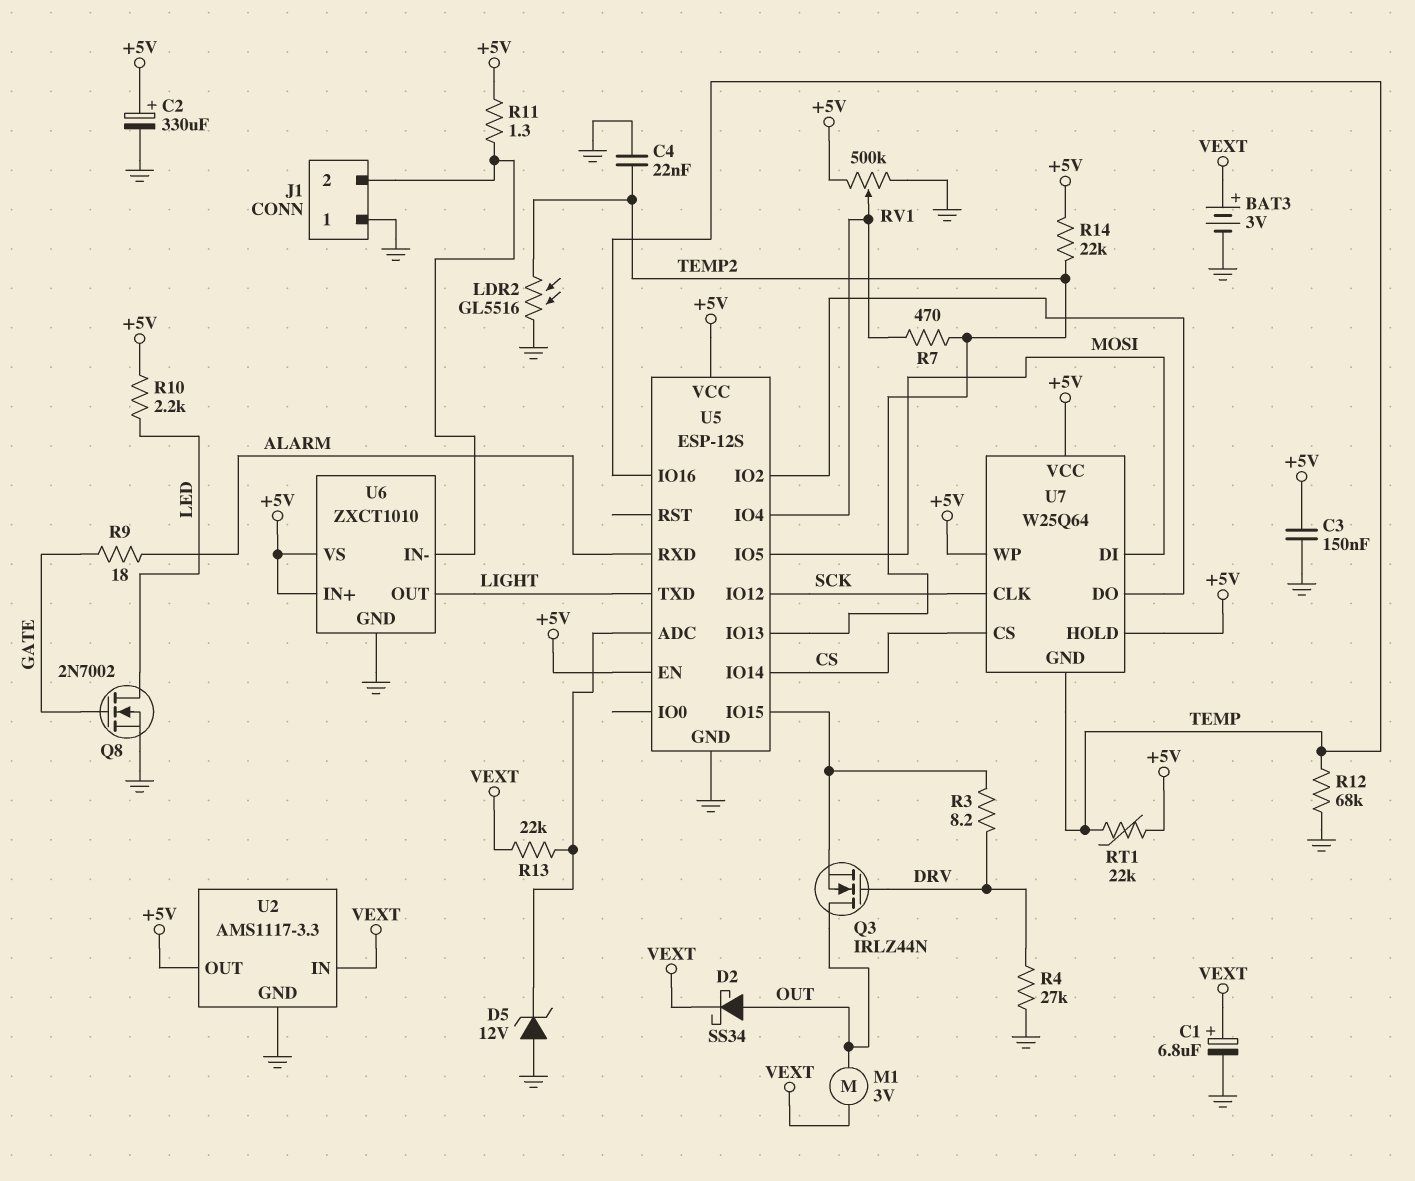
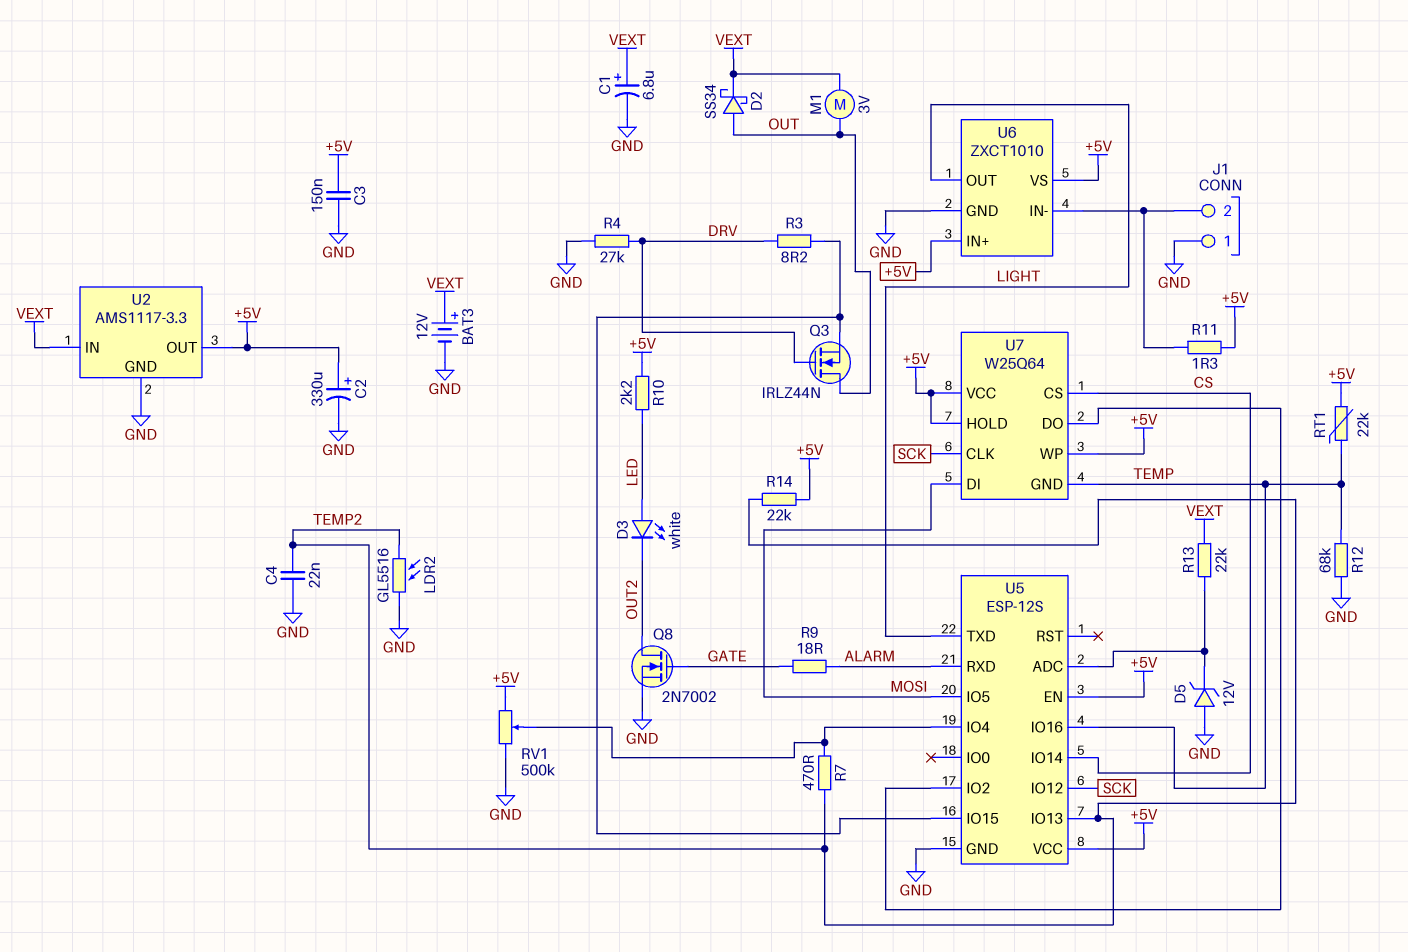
BAT3: 3V (plus VEXT, minus GND) -> 12V (plus VEXT, minus GND)
D3: none -> LED white (A LED, K OUT2)
Q8: NMOS 2N7002 (G GATE, D LED, S GND) -> NMOS 2N7002 (G GATE, D OUT2, S GND)

